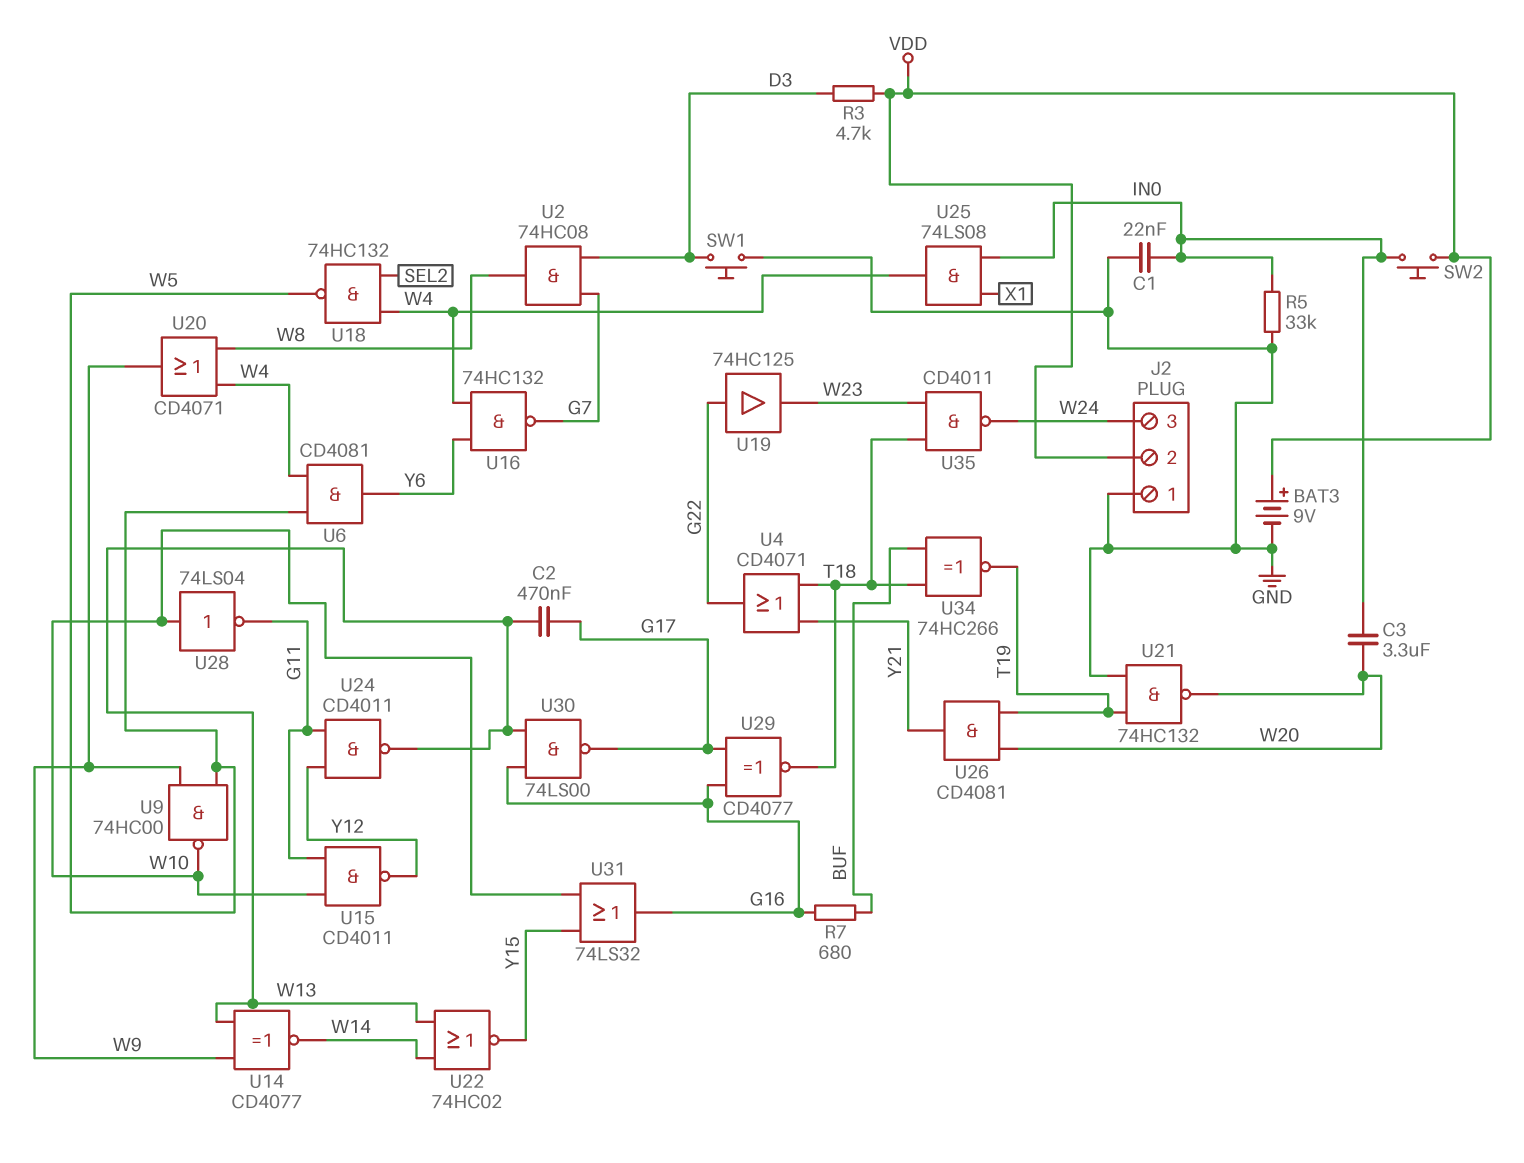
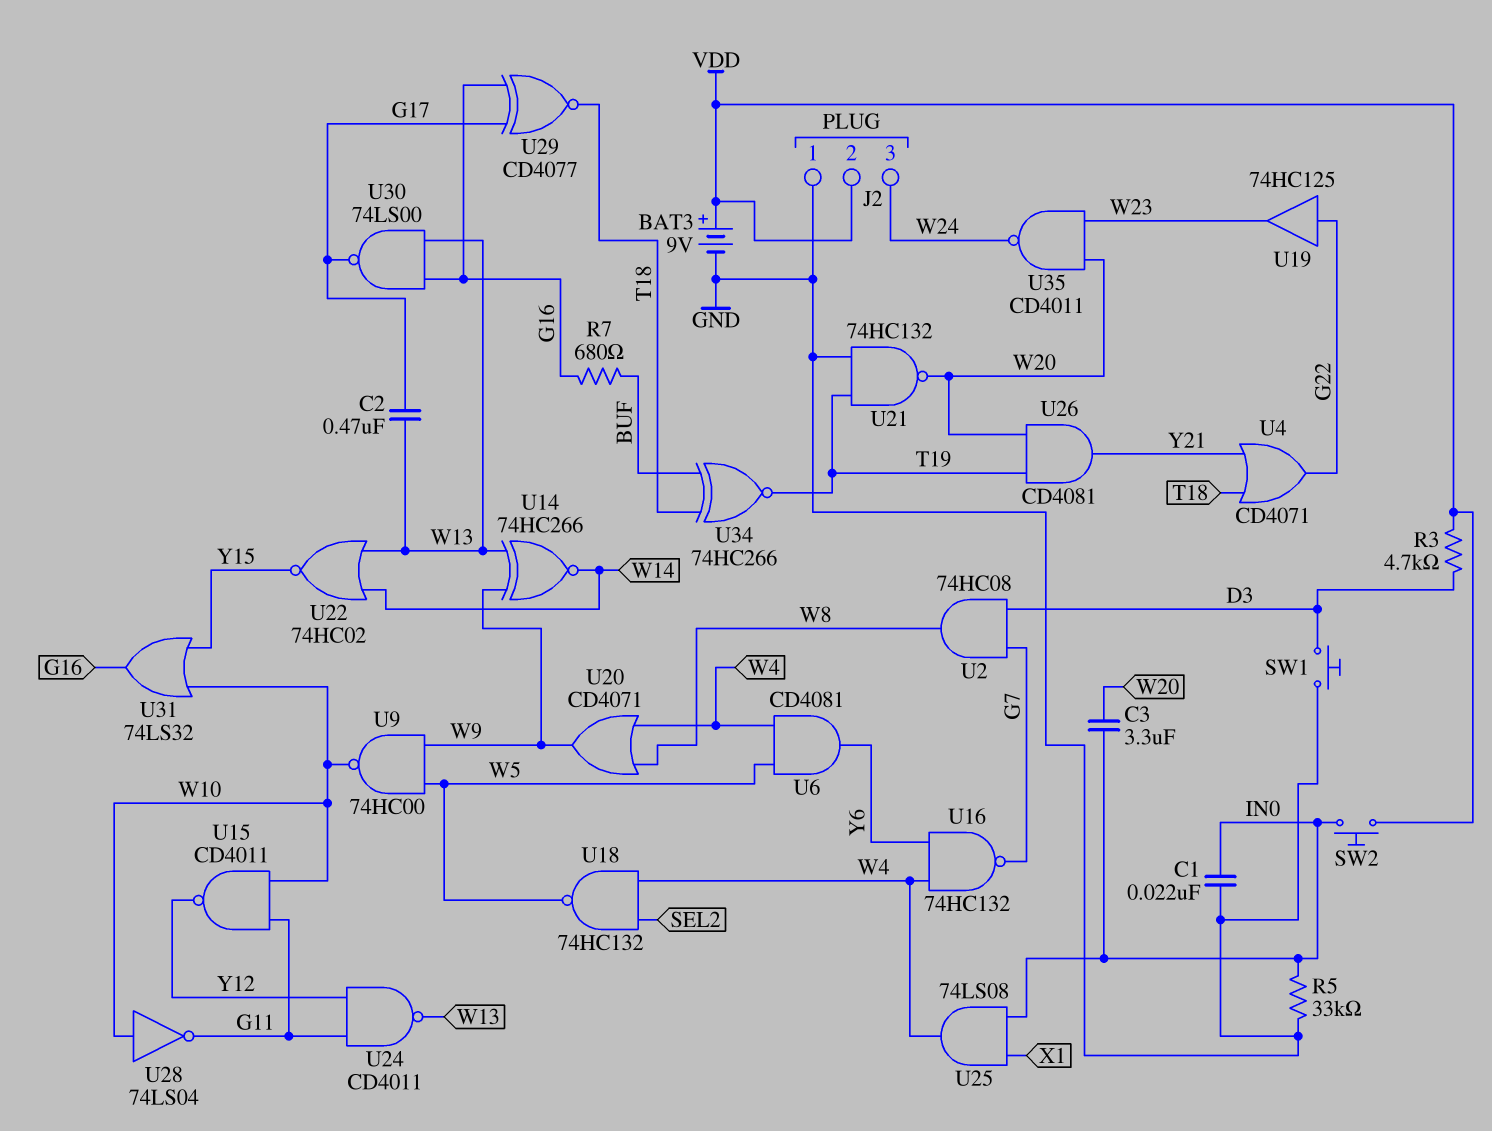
U14: XNOR CD4077 (in W9, in W13, out W14) -> XNOR 74HC266 (in W9, in W13, out W14)
U35: NAND CD4011 (in T18, in W23, out W24) -> NAND CD4011 (in W20, in W23, out W24)

